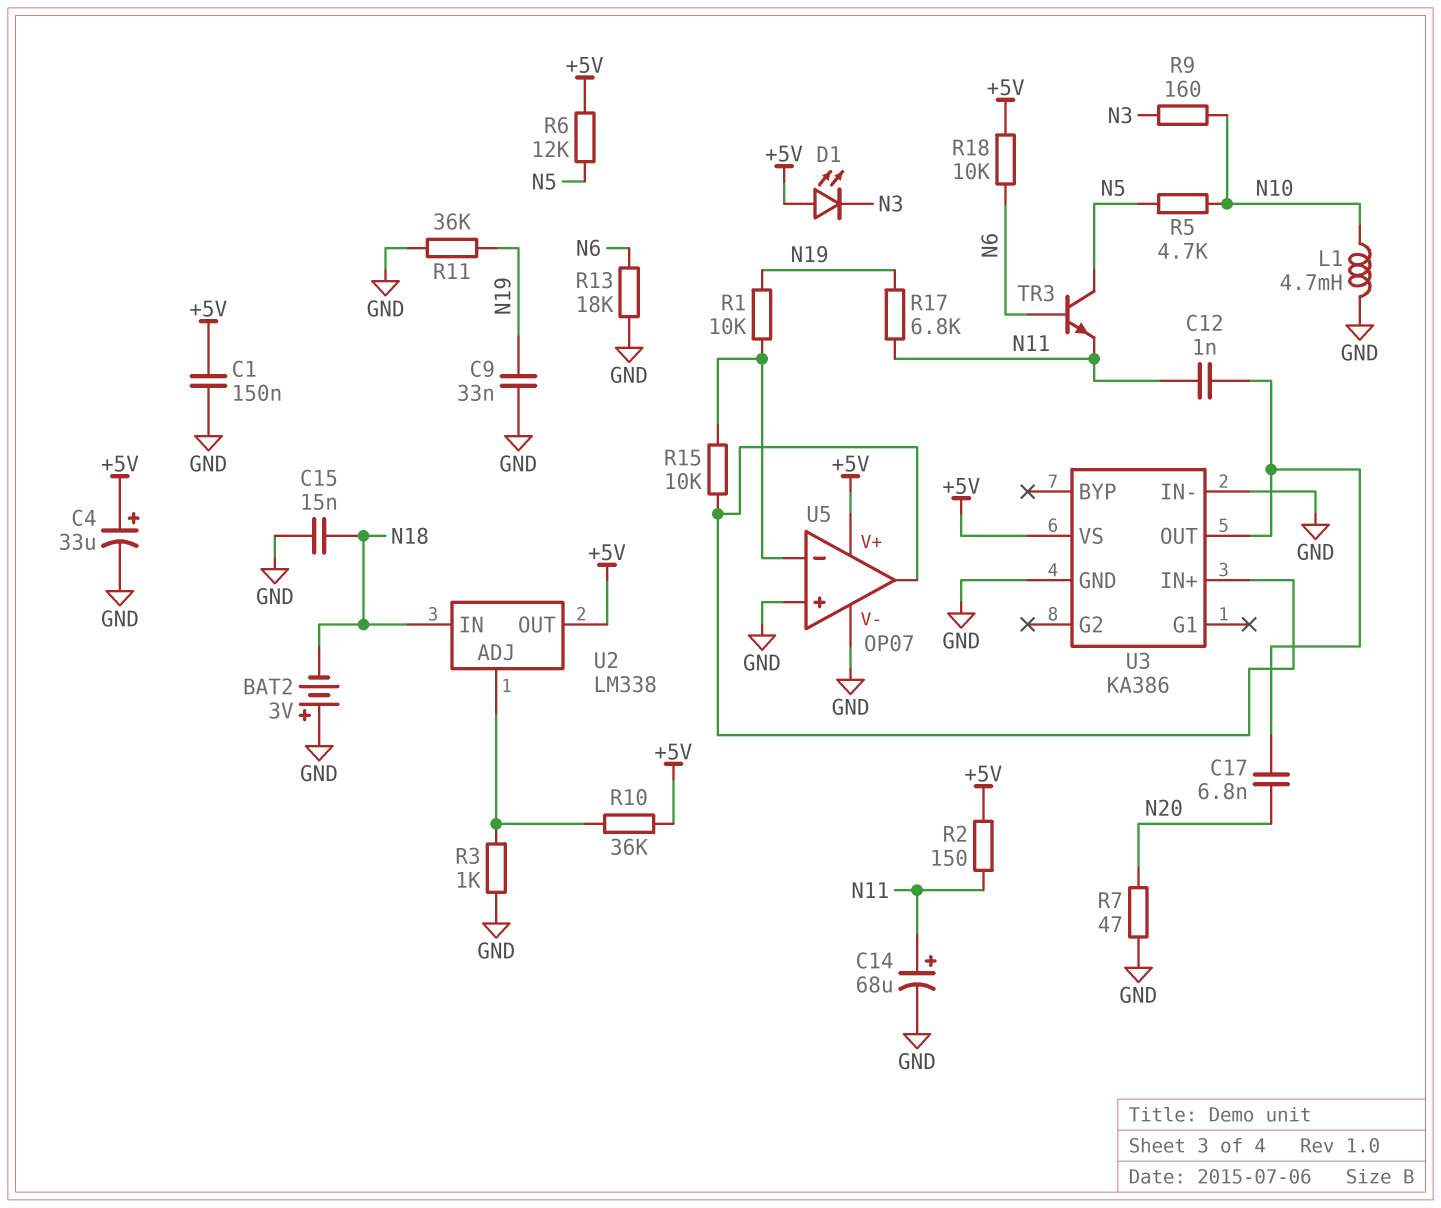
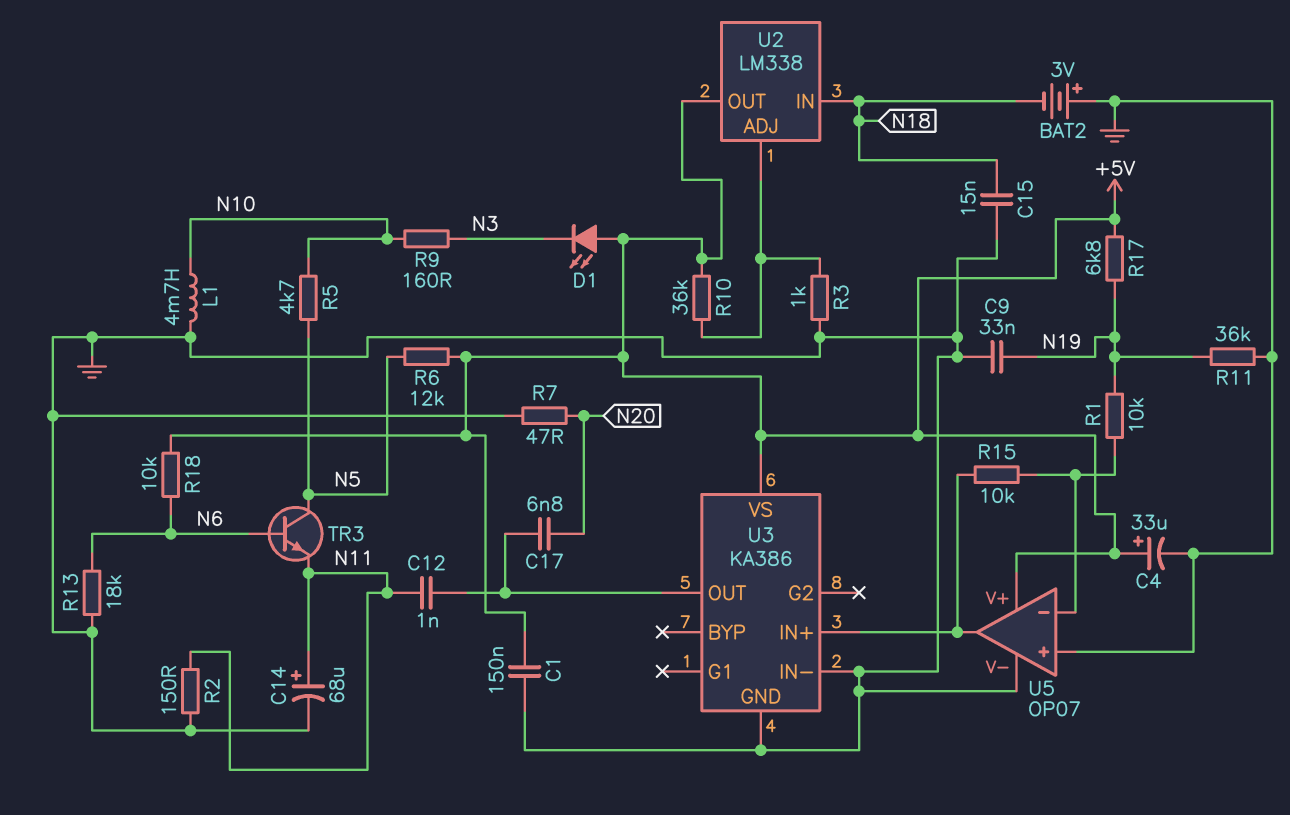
R2: 150 (+5V, N11) -> 150 (GND, N11)
R17: 6.8k (N11, N19) -> 6.8k (+5V, N19)

